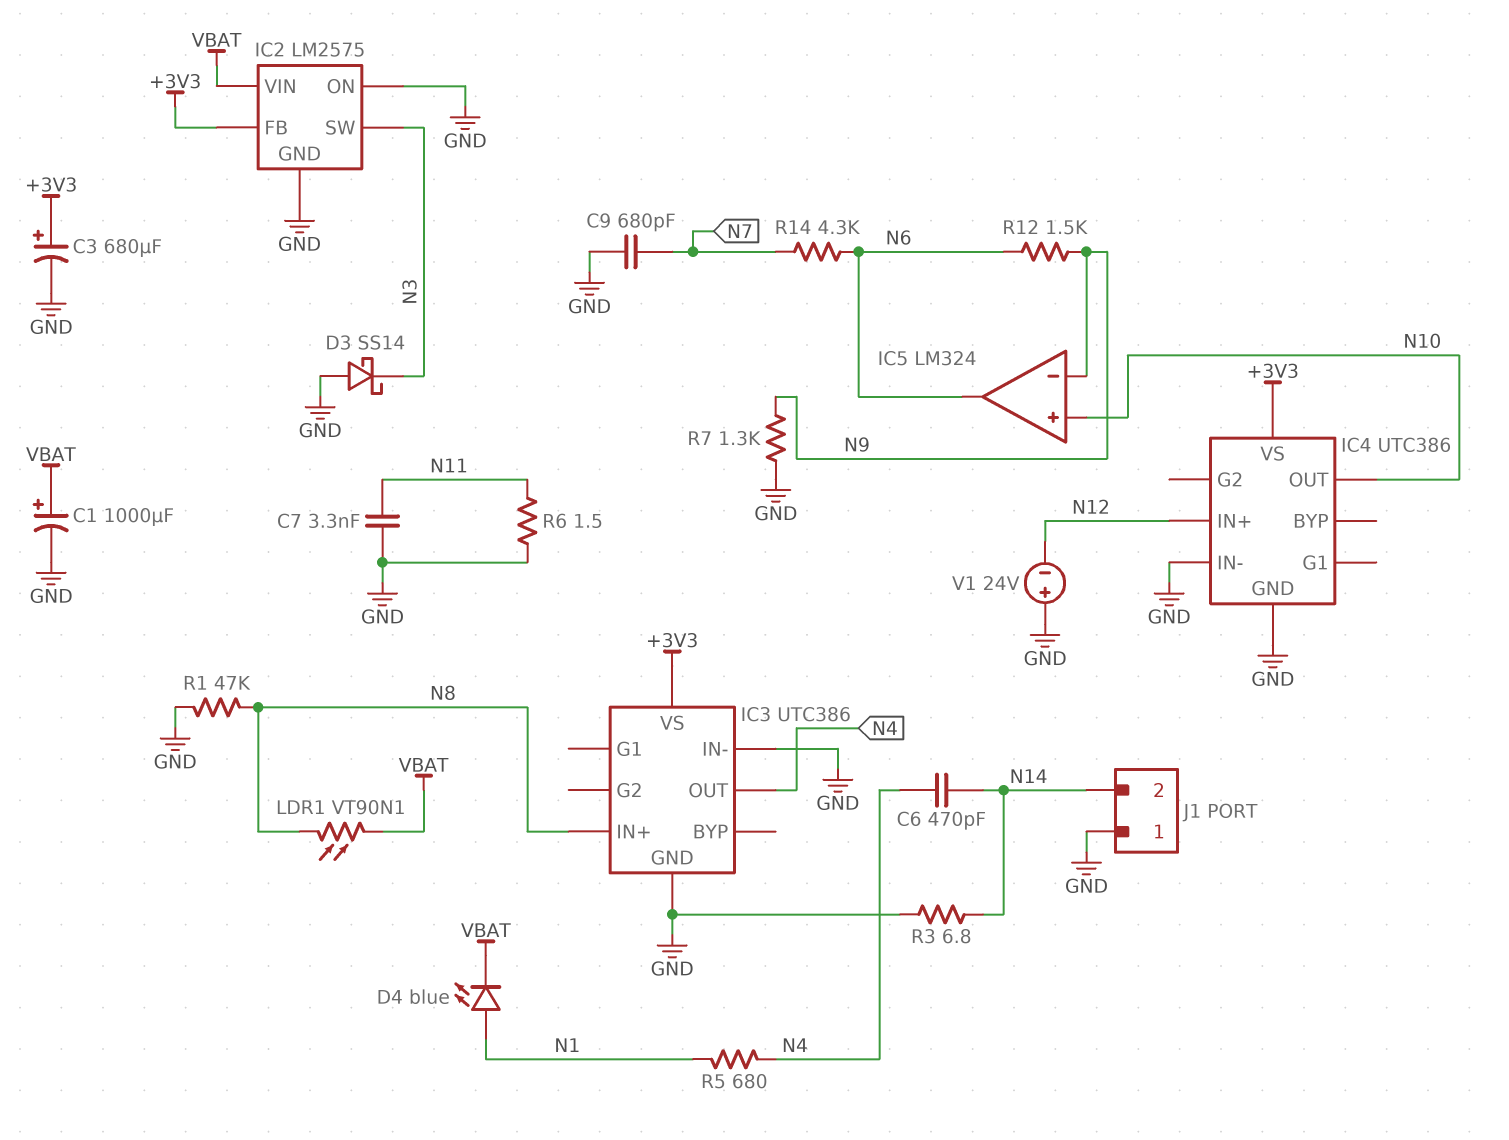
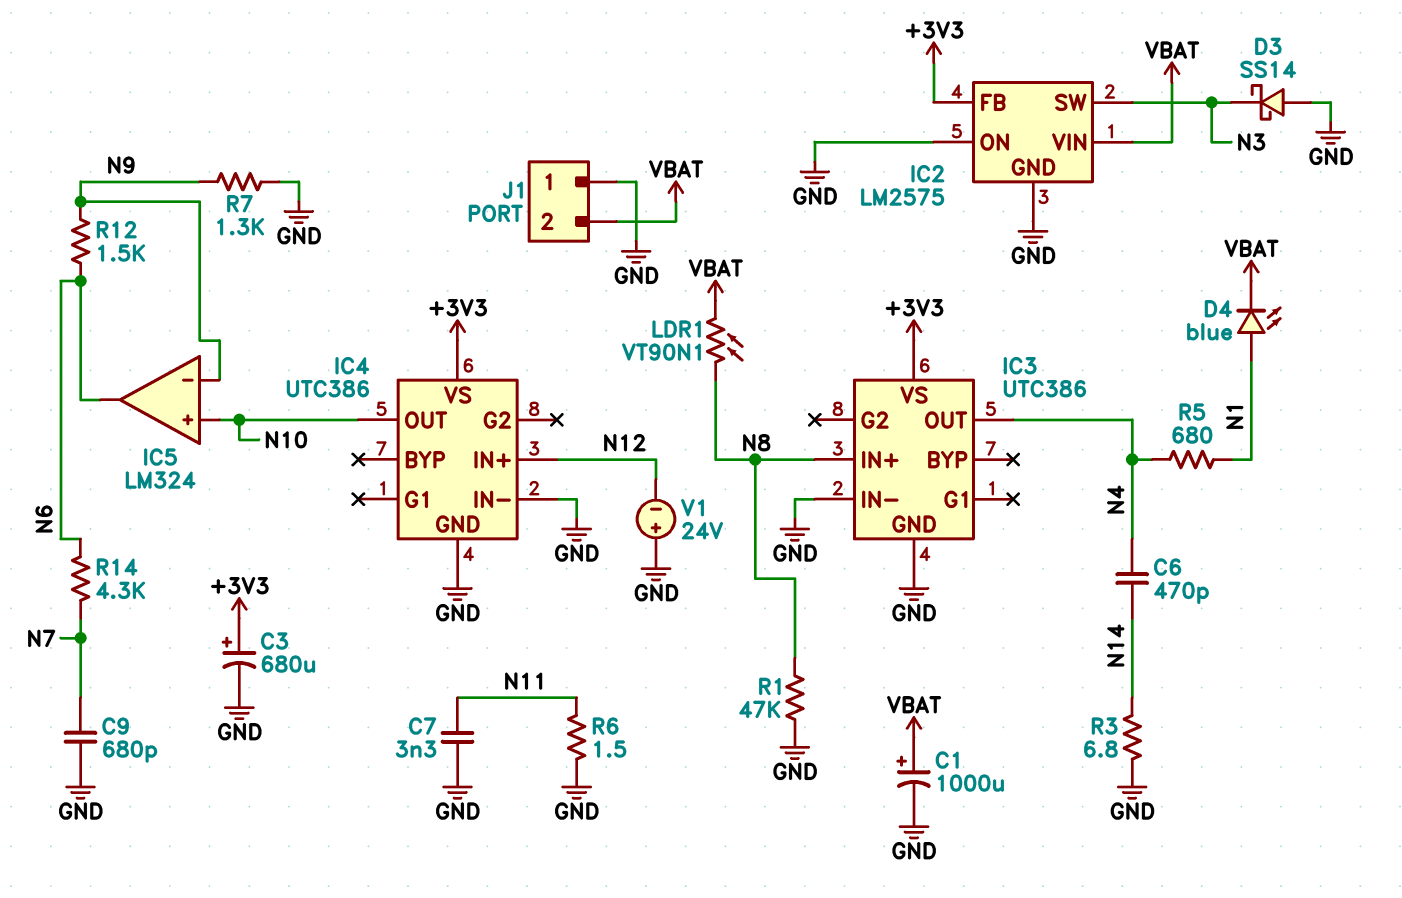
J1 pin 2: N14 -> VBAT

